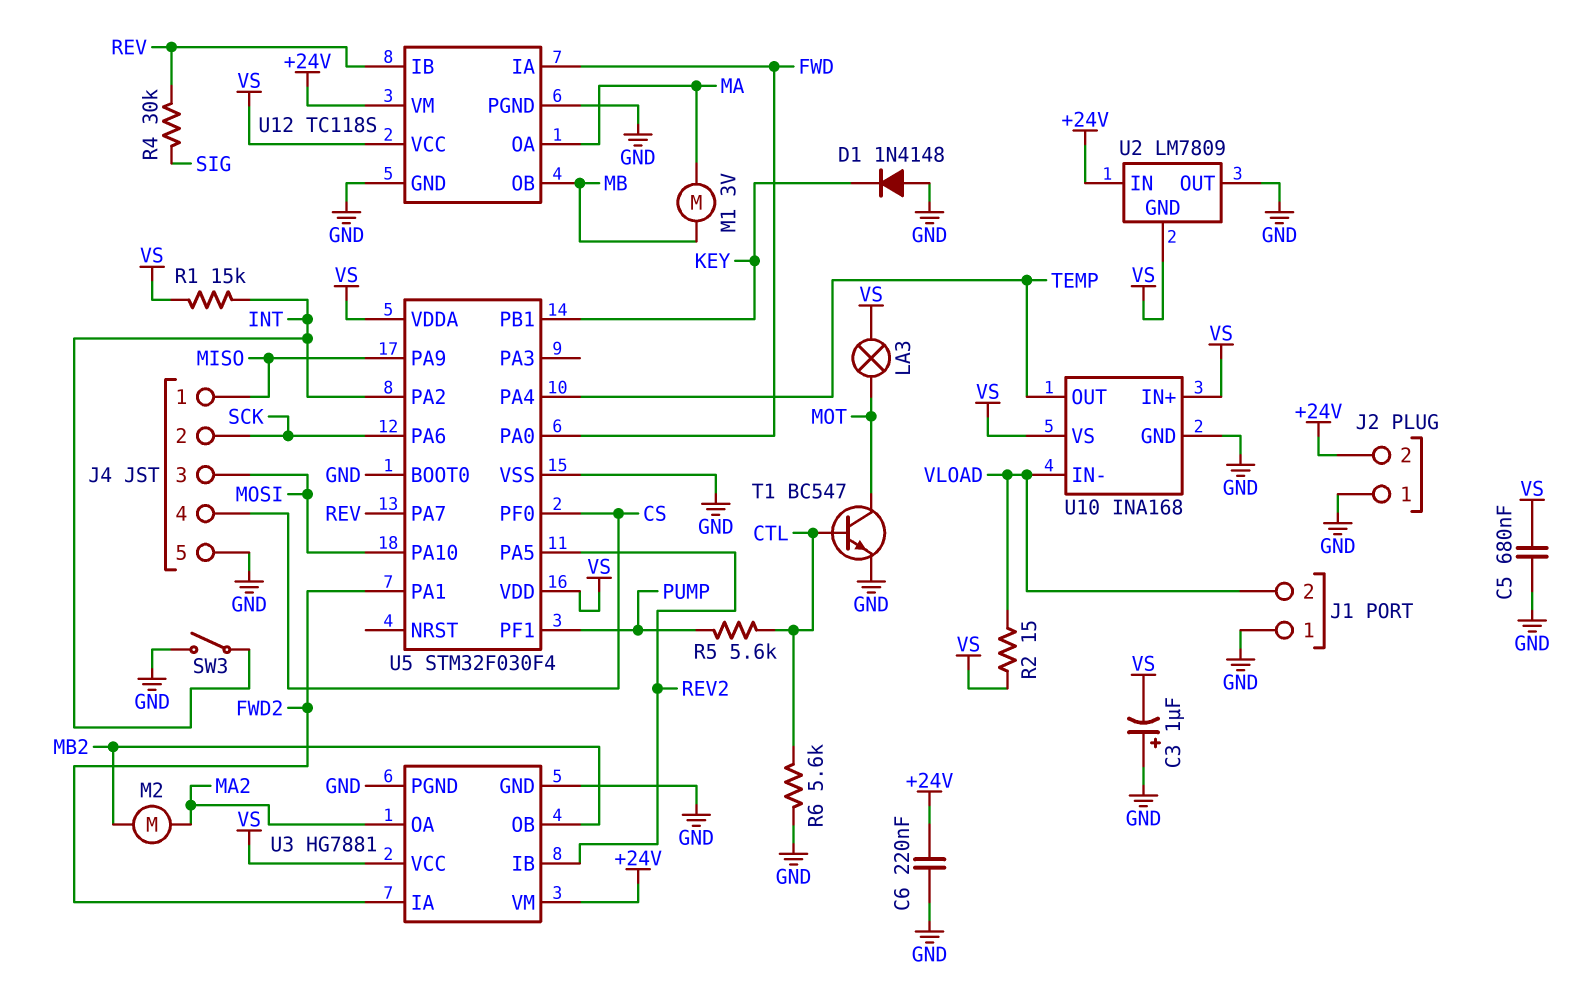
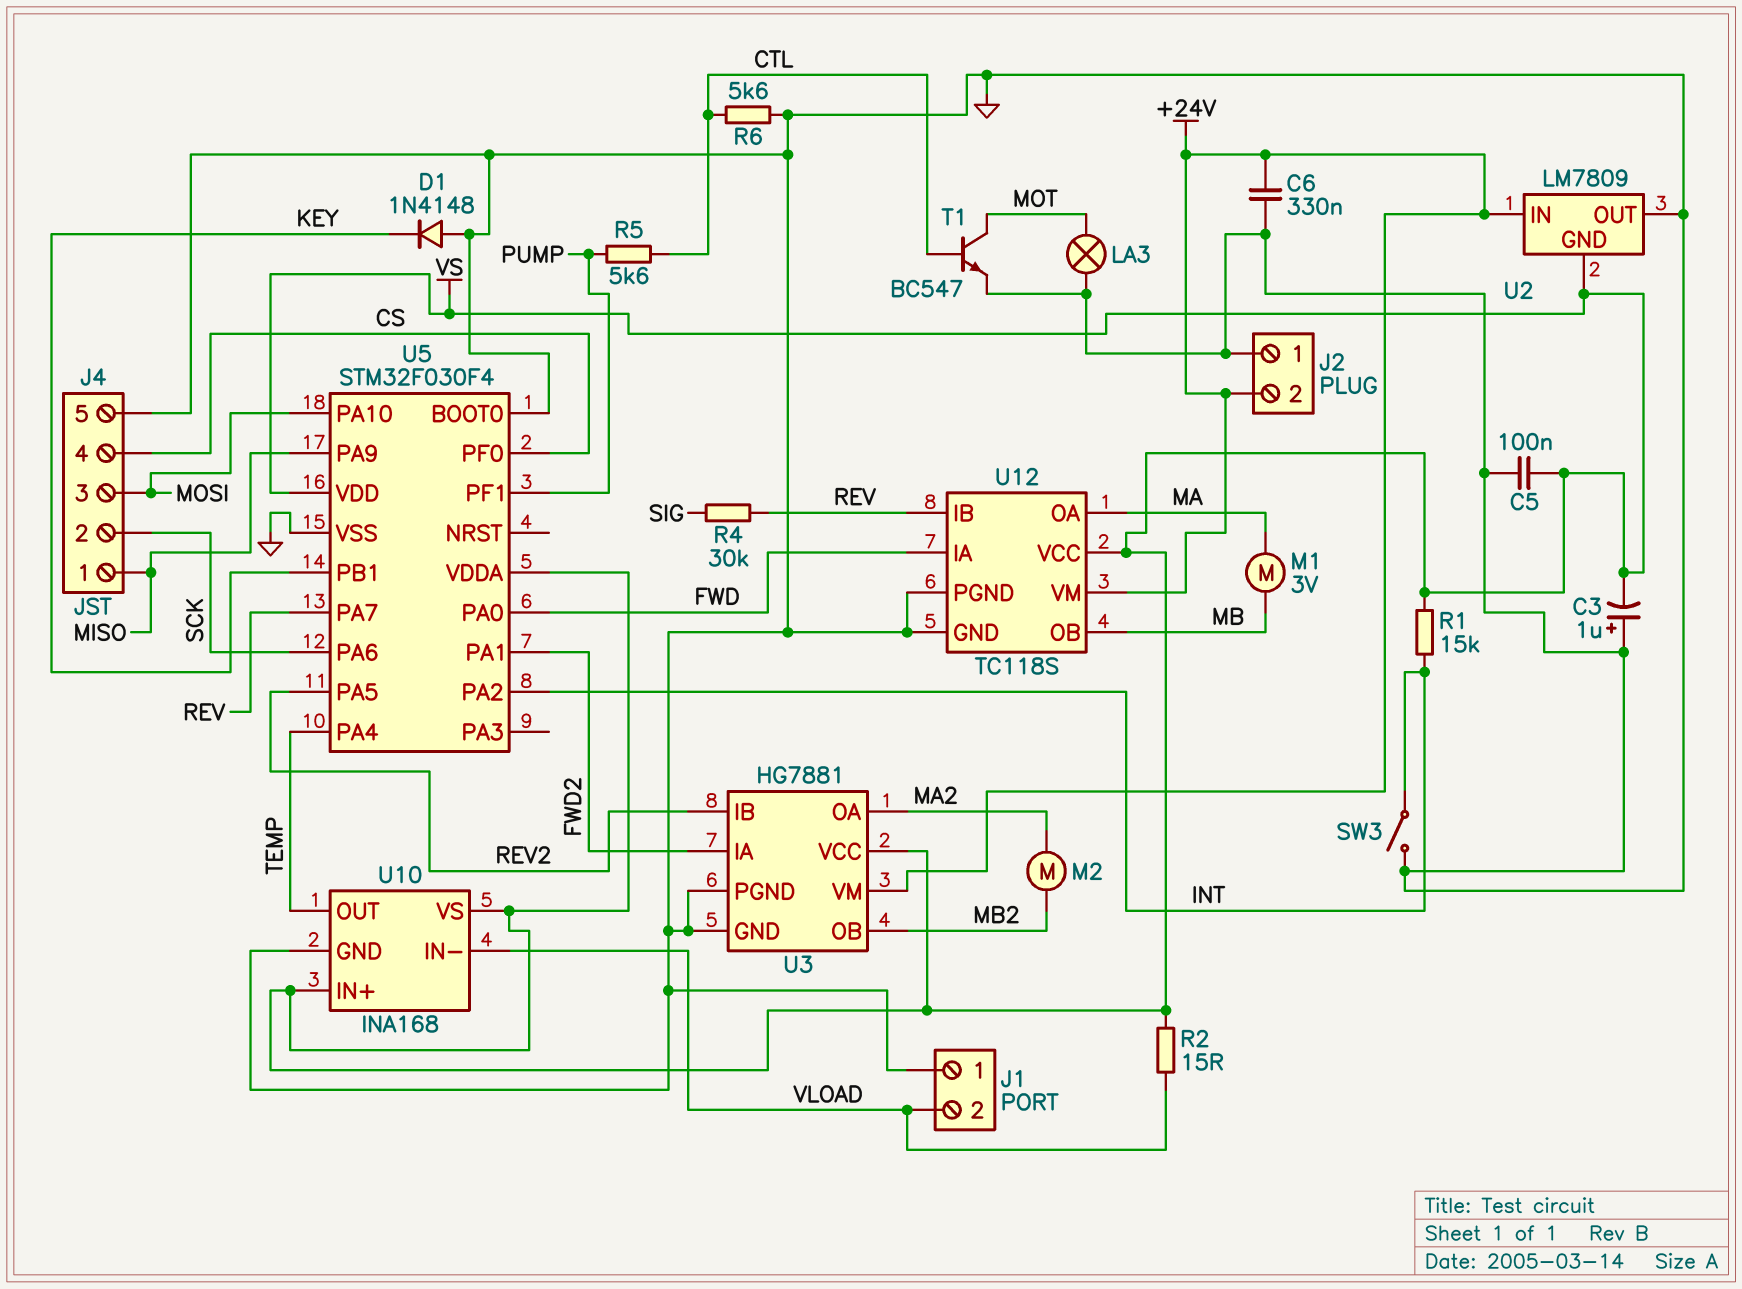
C5: 680nF (GND, VS) -> 100nF (GND, VS)
C6: 220nF (+24V, GND) -> 330nF (+24V, GND)
LA3: lamp (MOT, VS) -> lamp (GND, MOT)

